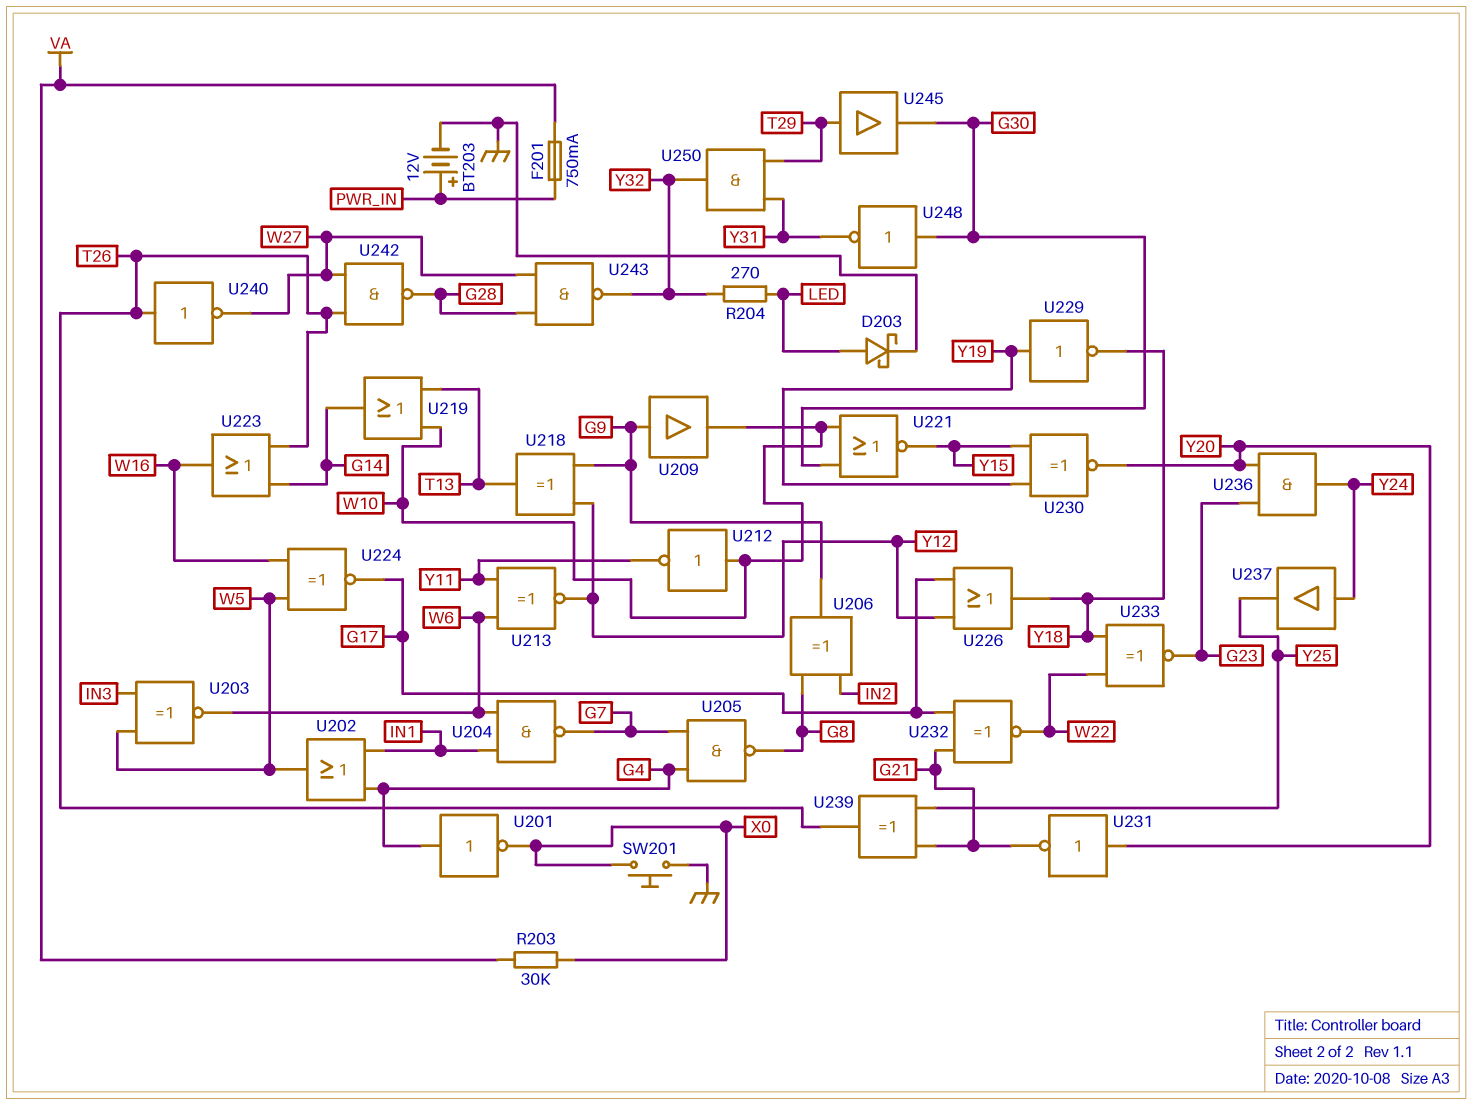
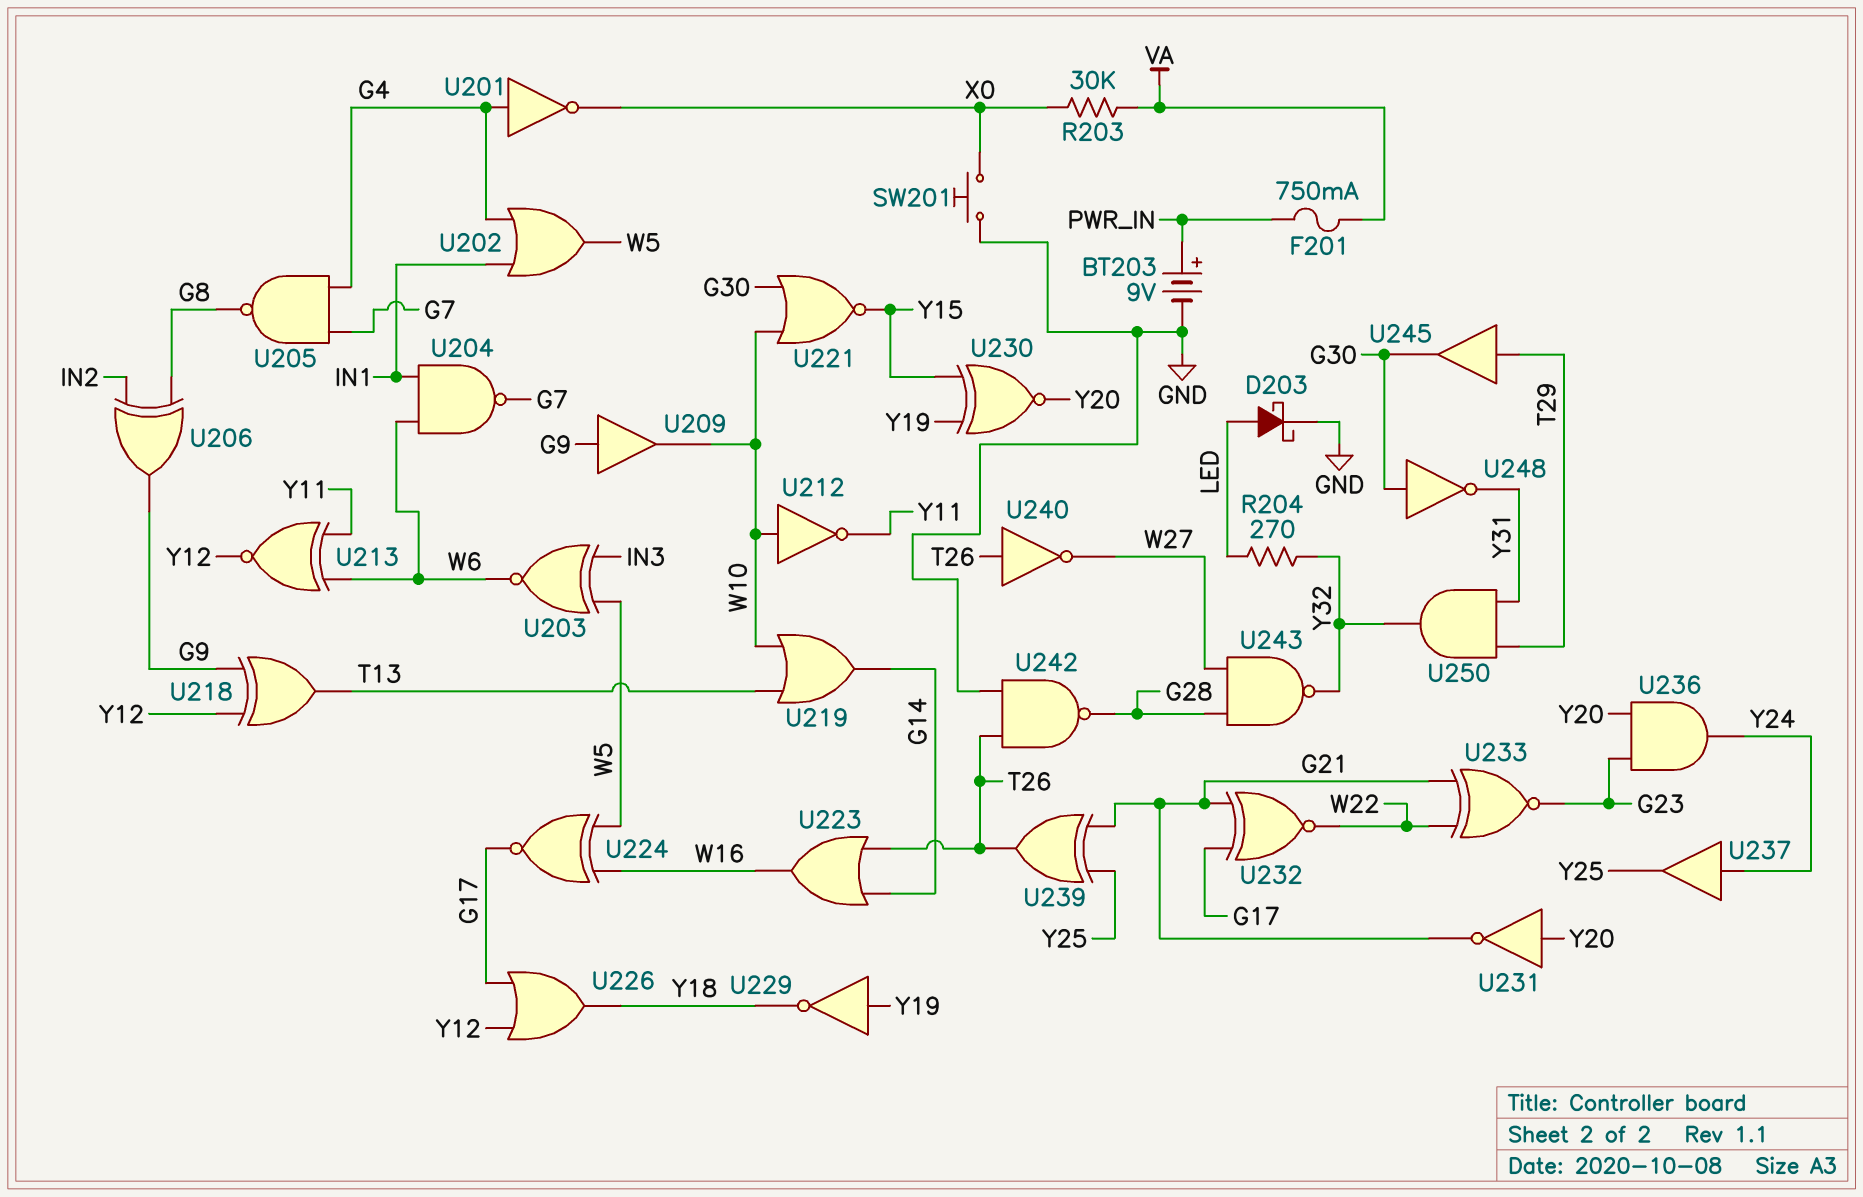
BT203: 12V (plus PWR_IN, minus GND) -> 9V (plus PWR_IN, minus GND)
U233: XNOR (in W22, in Y18, out G23) -> XNOR (in G21, in W22, out G23)
U242: NAND (in T26, in W27, out G28) -> NAND (in GND, in T26, out G28)

